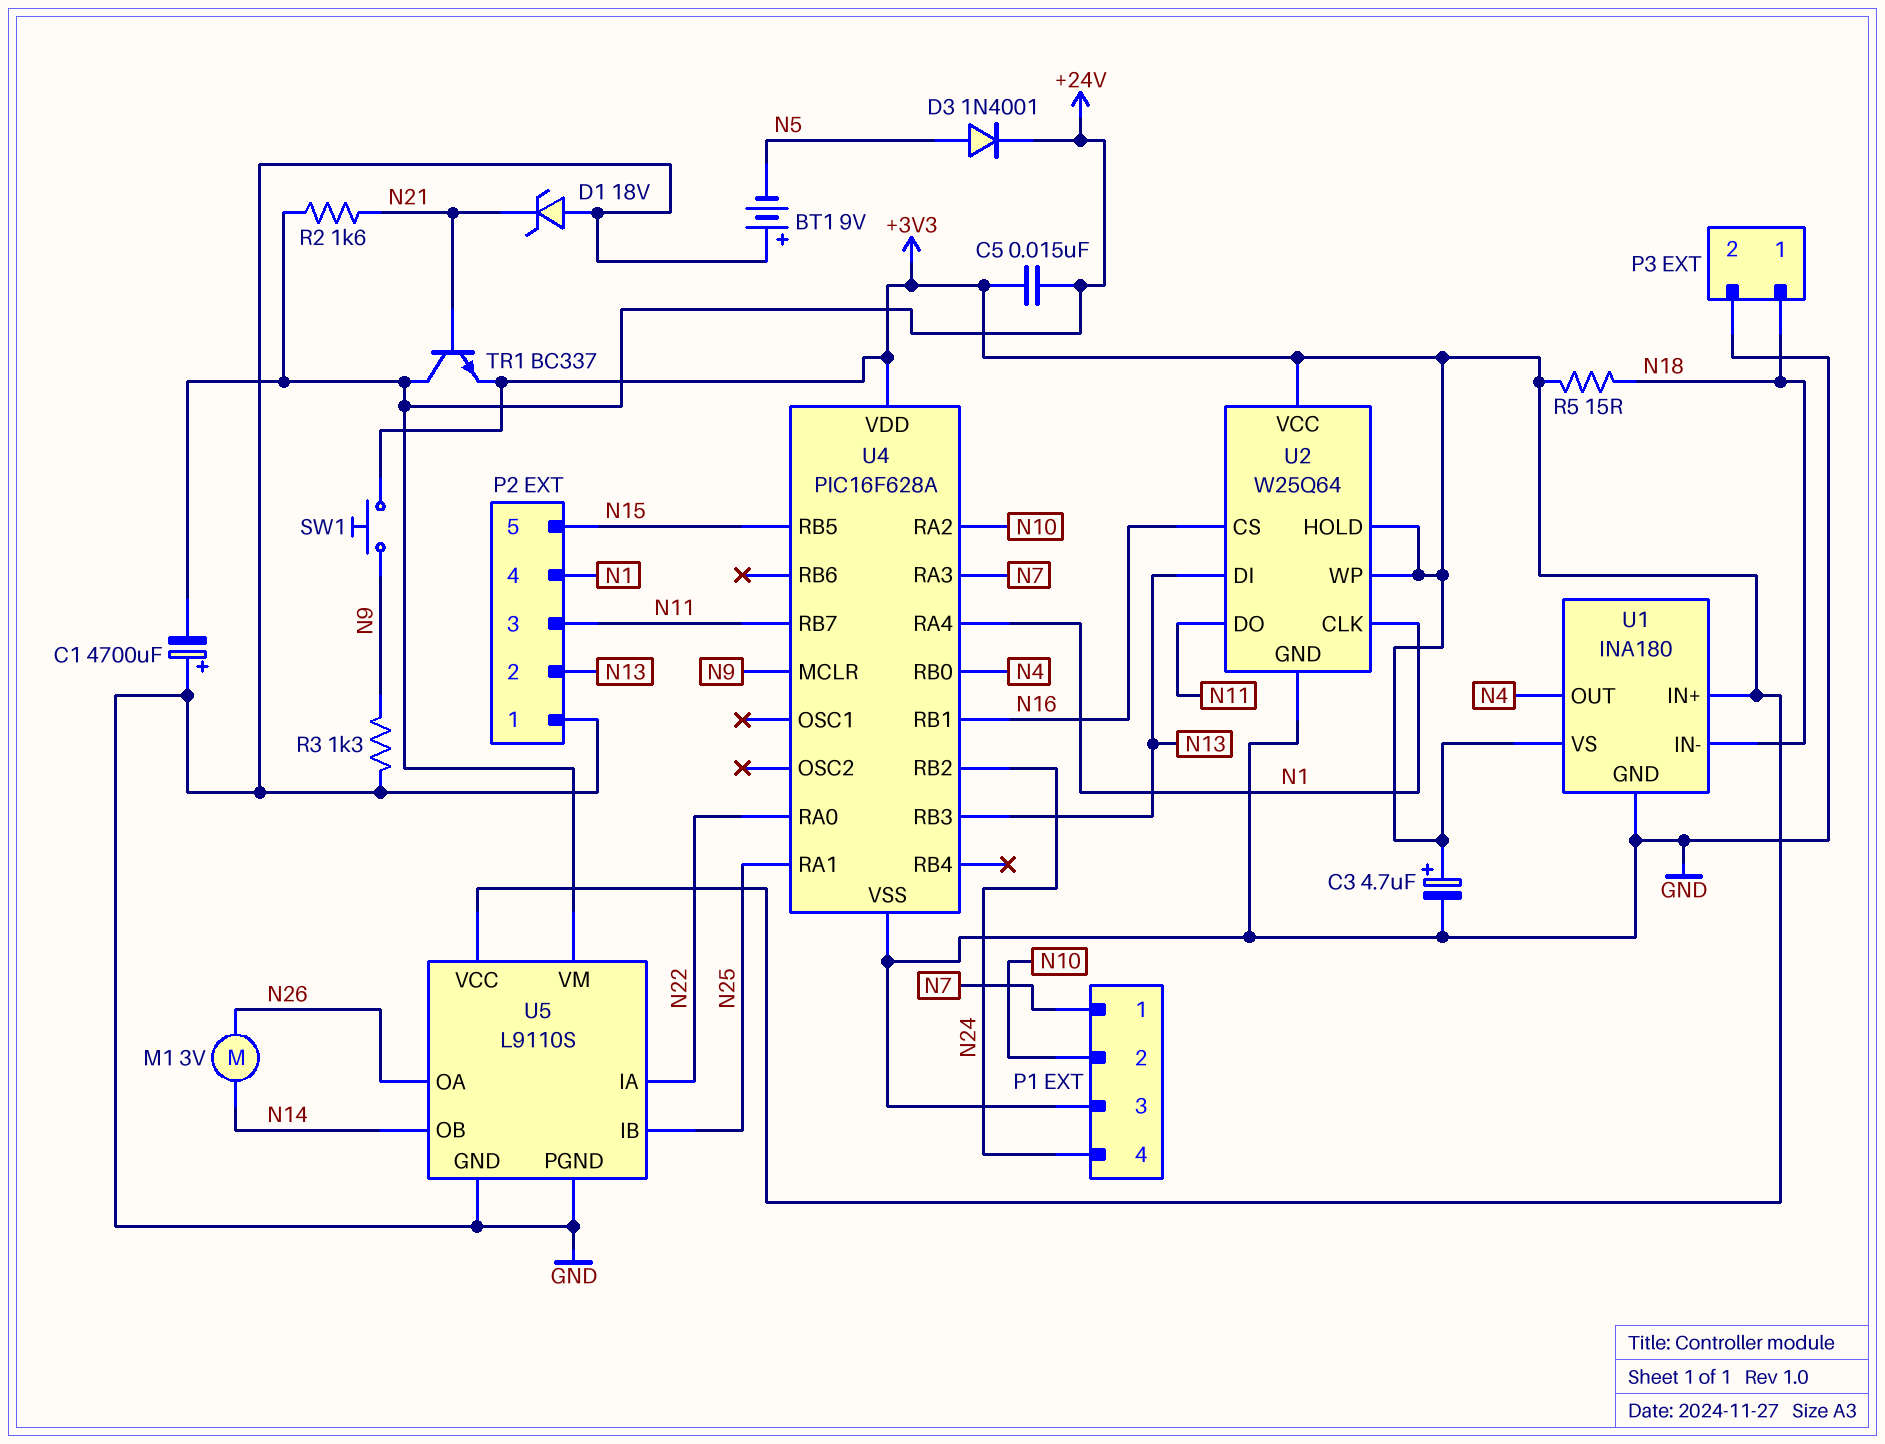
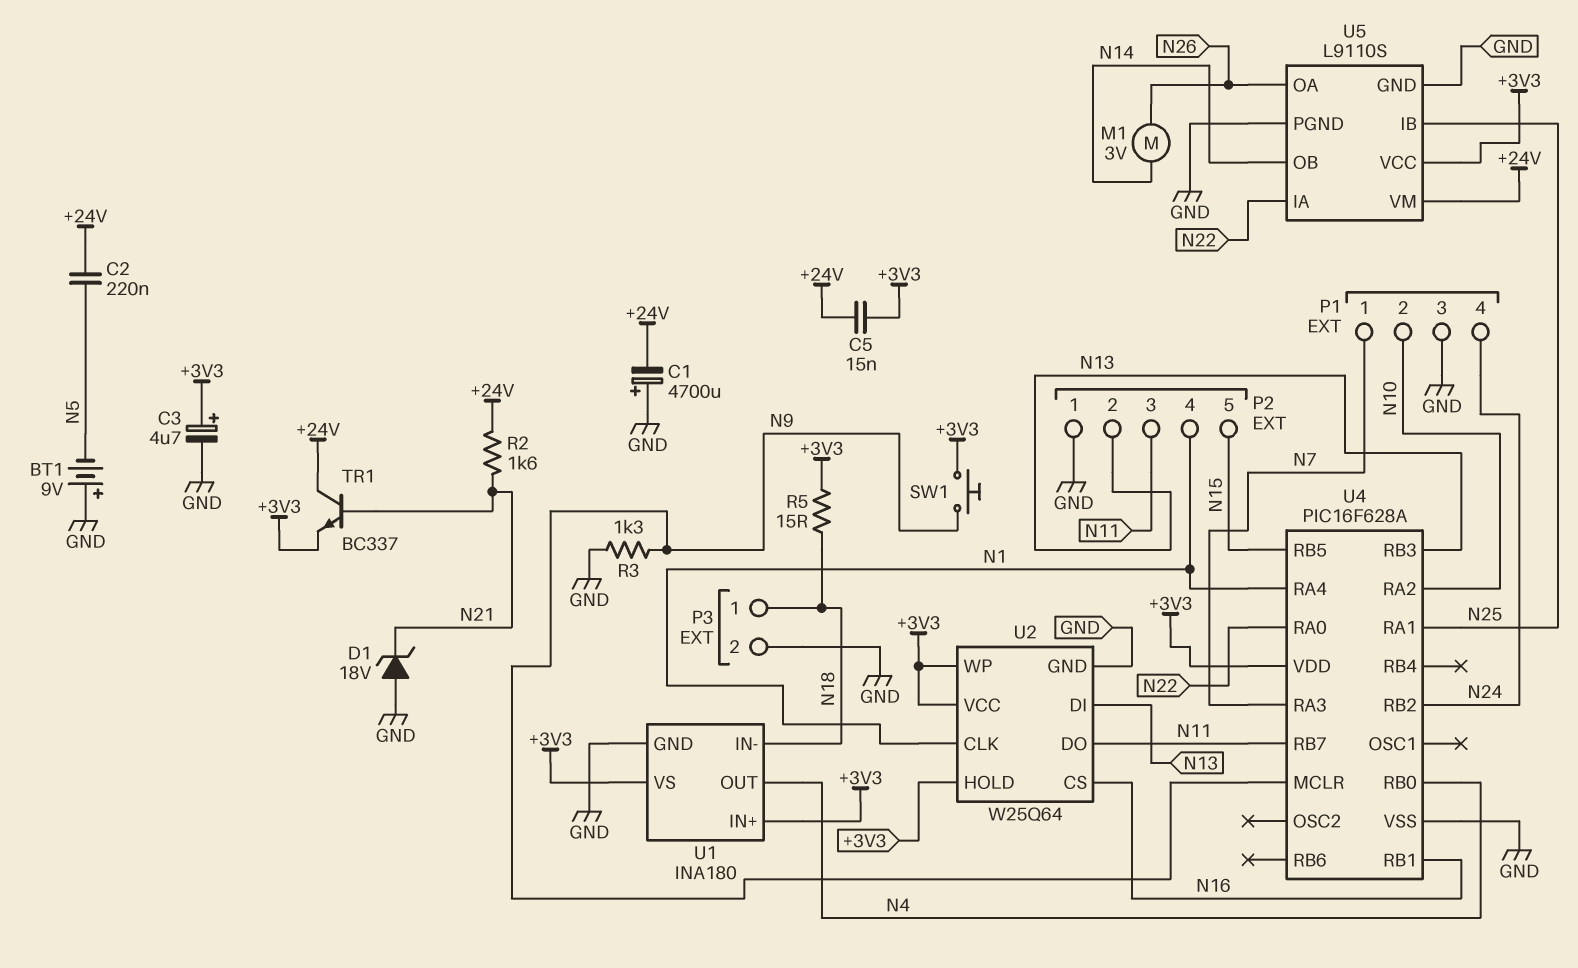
C2: none -> 220nF (+24V, N5)
D3: diode 1N4001 (A N5, K +24V) -> none

